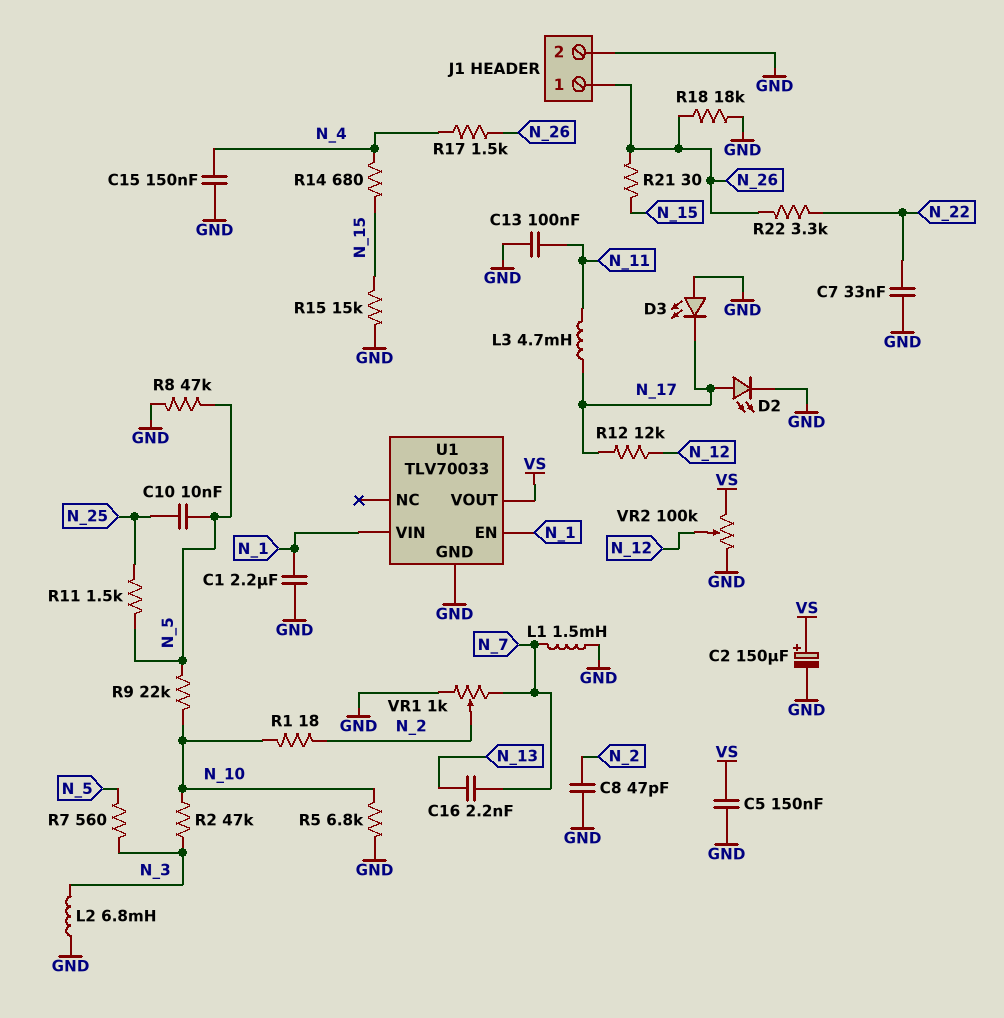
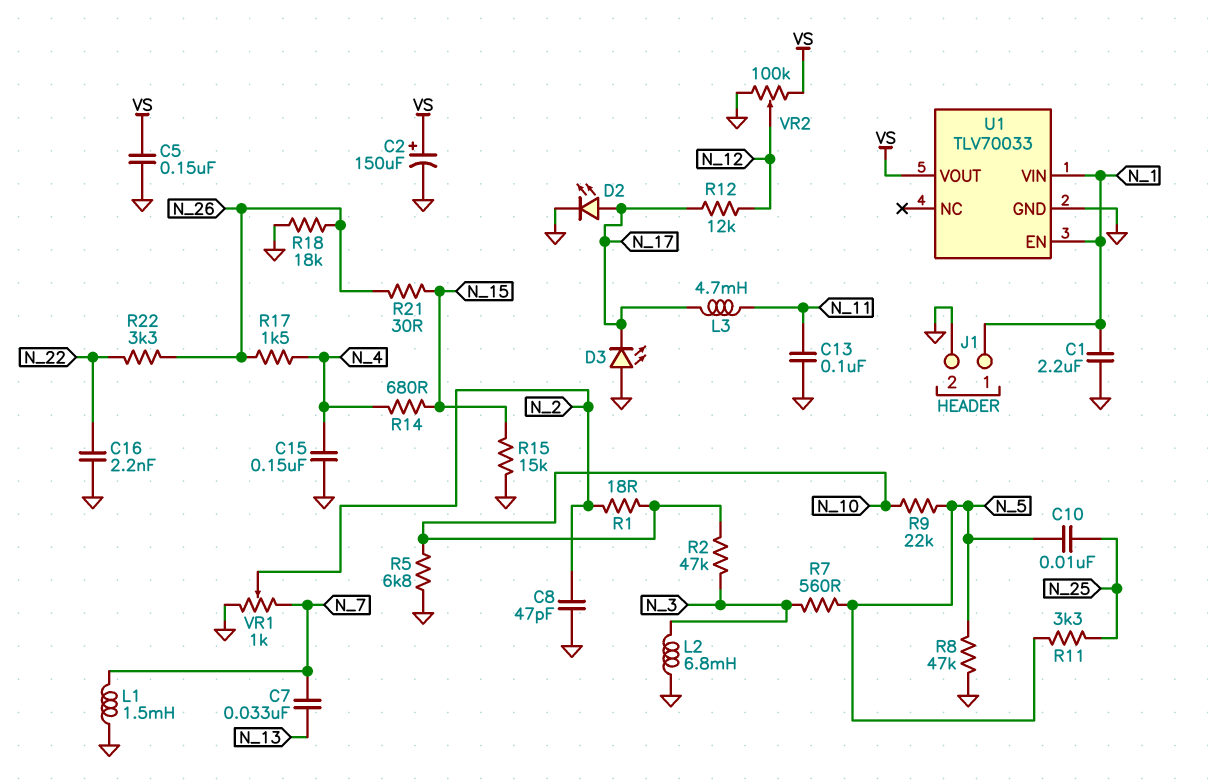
C7: 33nF (GND, N_22) -> 33nF (N_7, N_13)
C16: 2.2nF (N_7, N_13) -> 2.2nF (GND, N_22)
J1 pin 1: N_26 -> N_1
R11: 1.5k (N_5, N_25) -> 3.3k (N_5, N_25)

